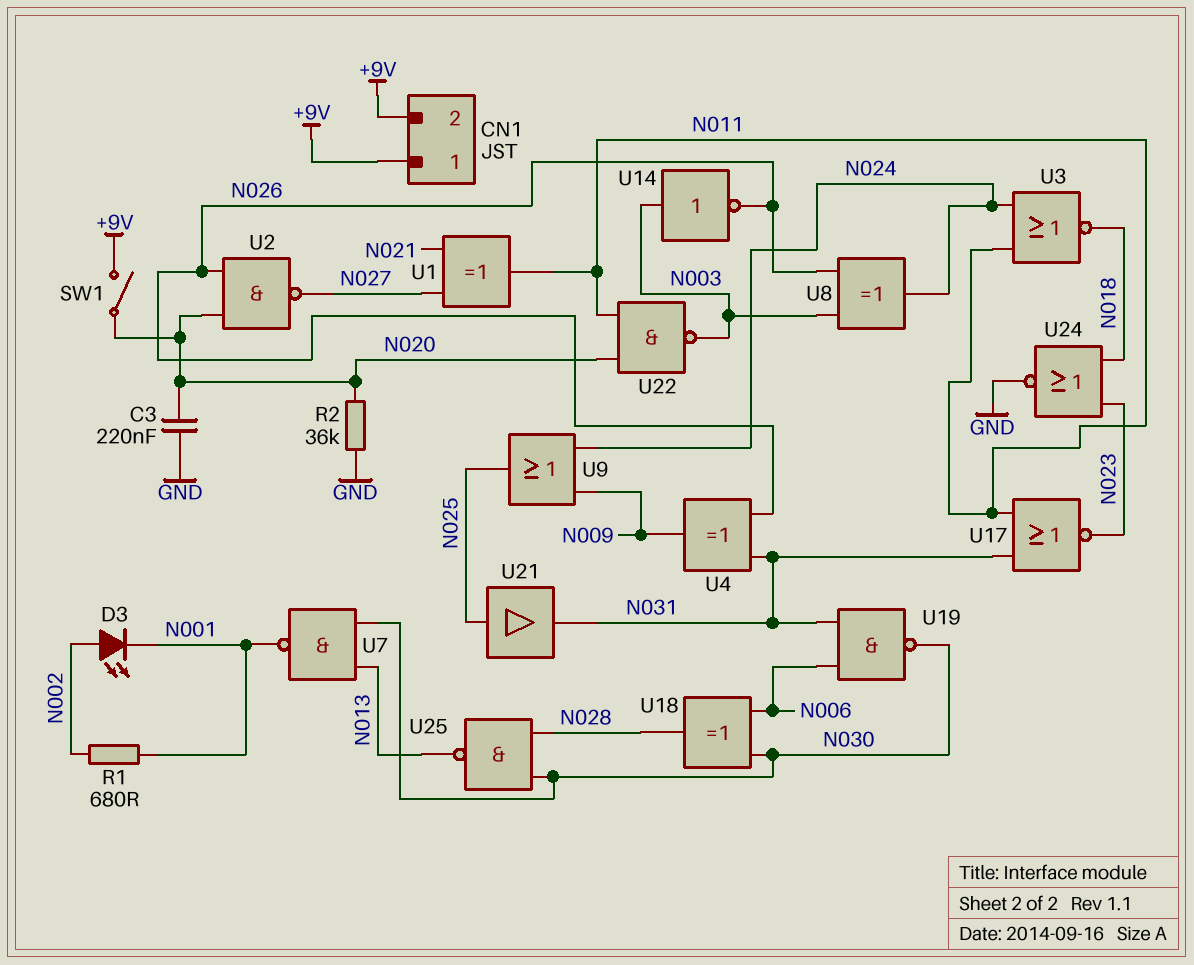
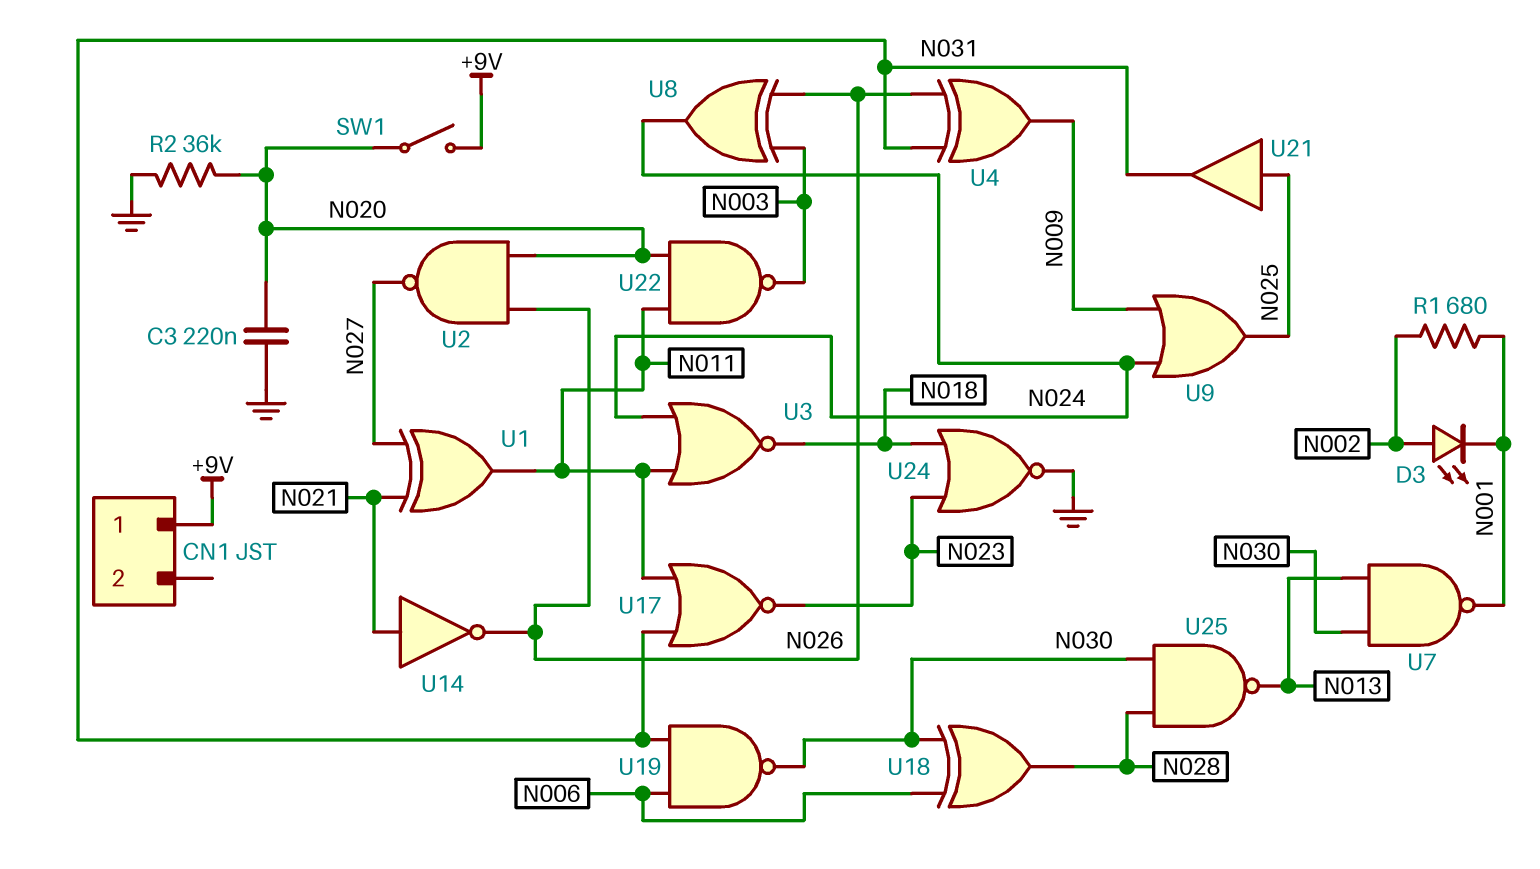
CN1 pin 2: +9V -> none
U14: NOT (in N003, out N026) -> NOT (in N021, out N026)

